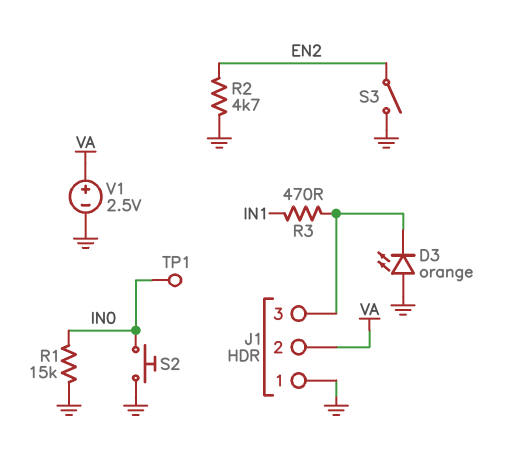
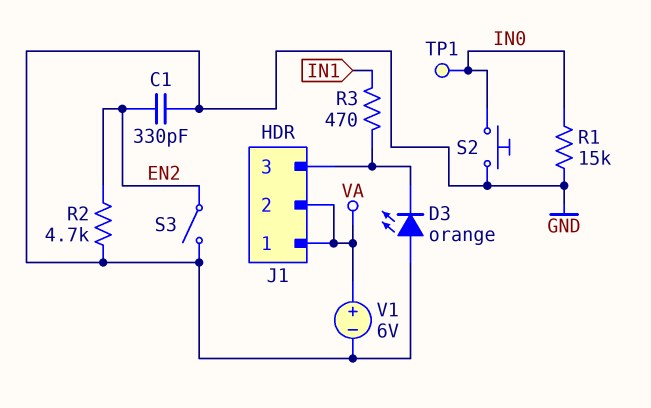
C1: none -> 330pF (EN2, GND)
J1 pin 1: GND -> VA
V1: 2.5V (plus VA, minus GND) -> 6V (plus VA, minus GND)

